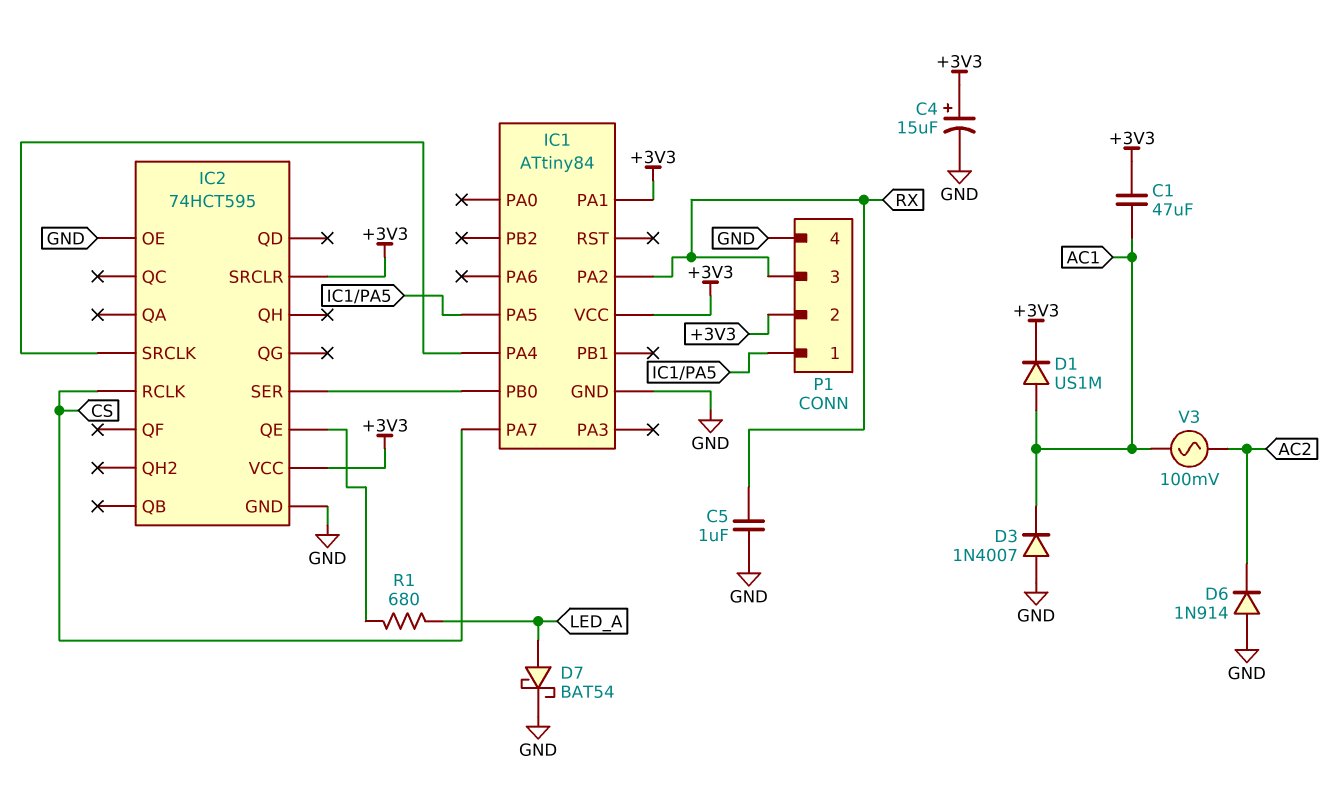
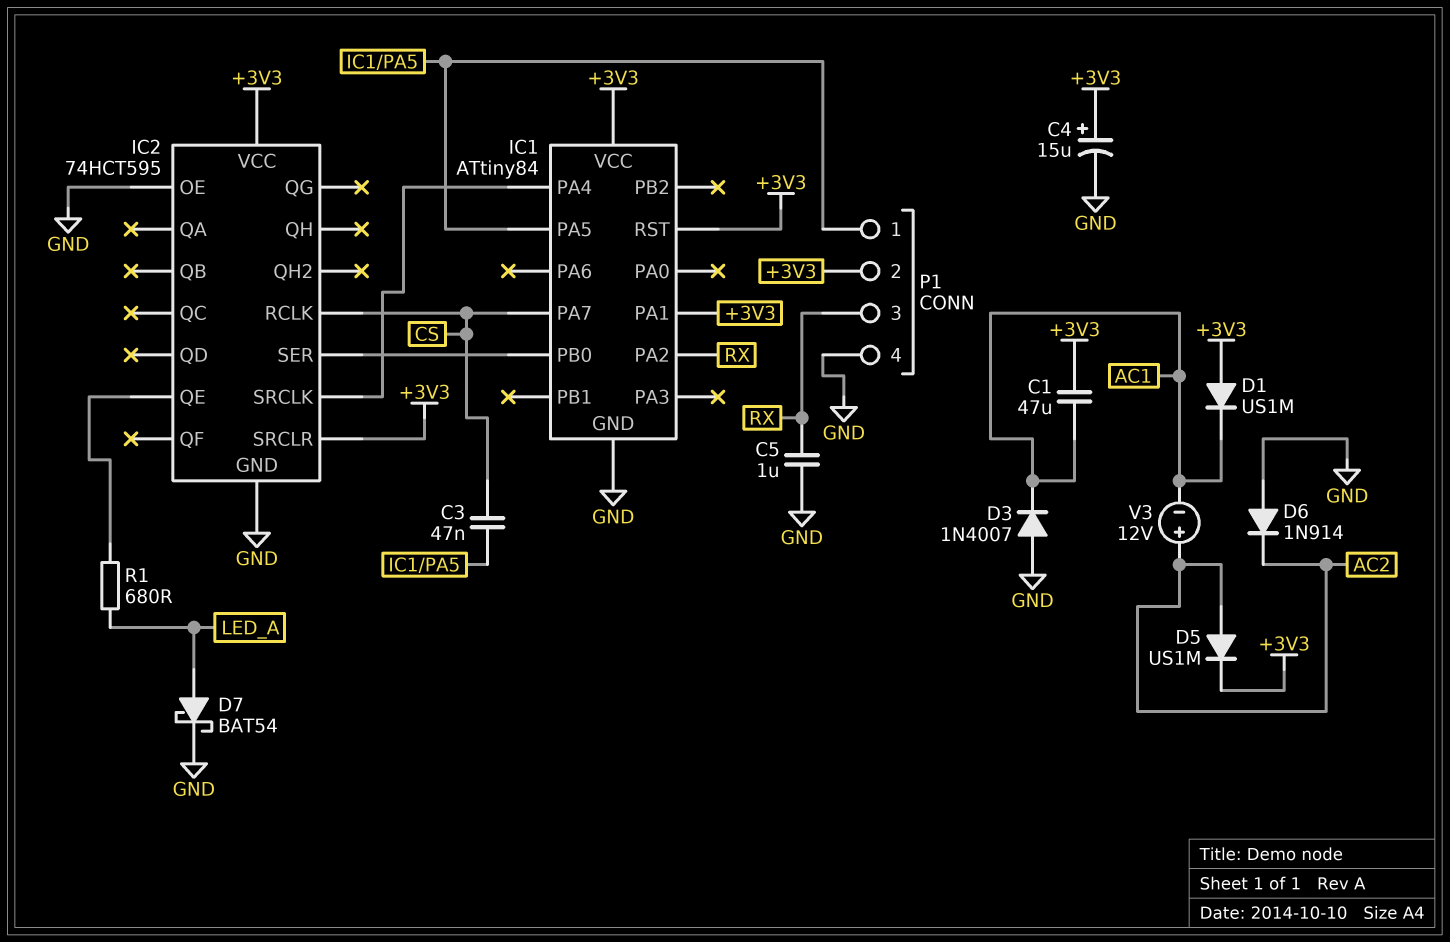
C3: none -> 47nF (CS, IC1/PA5)
D1: diode US1M (A AC1, K +3V3) -> diode US1M (A +3V3, K AC1)
D5: none -> diode US1M (A AC2, K +3V3)
IC1 pin RST: none -> +3V3
V3: AC 100mV (AC1, AC2) -> 12V (plus AC2, minus AC1)

